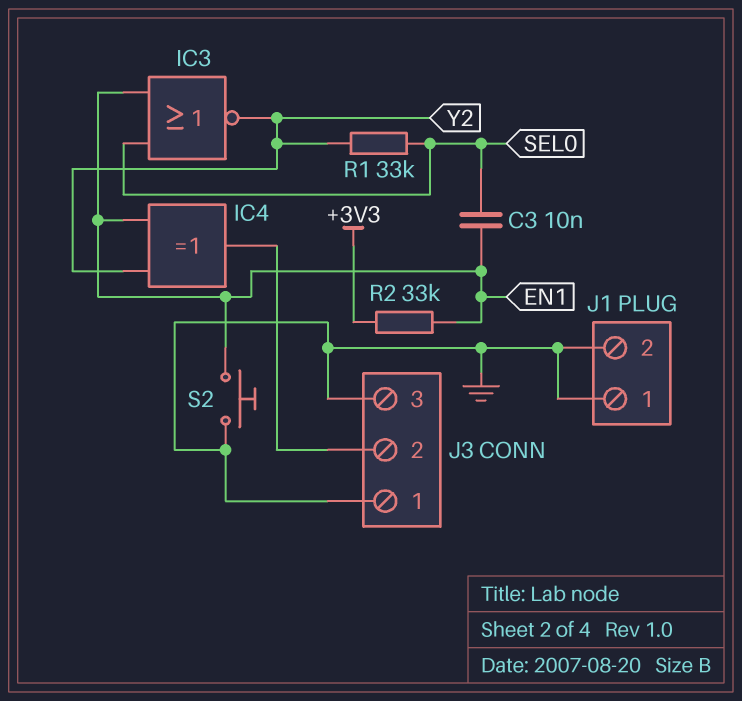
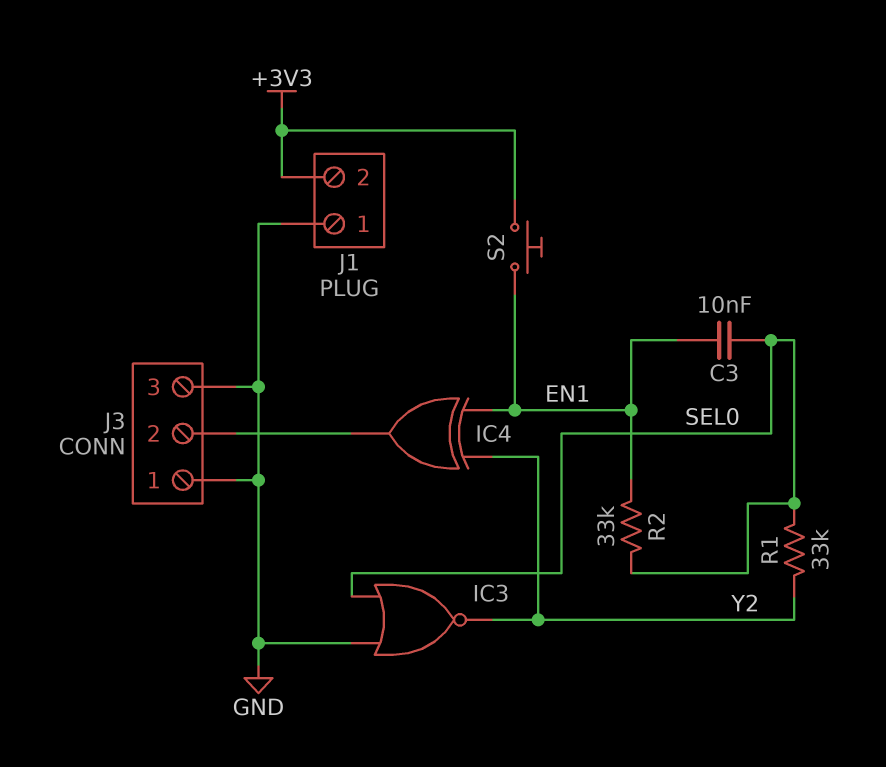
IC3: NOR (in EN1, in SEL0, out Y2) -> NOR (in GND, in SEL0, out Y2)
J1 pin 2: GND -> +3V3
R2: 33k (+3V3, EN1) -> 33k (EN1, SEL0)
S2: button (EN1, GND) -> button (+3V3, EN1)

